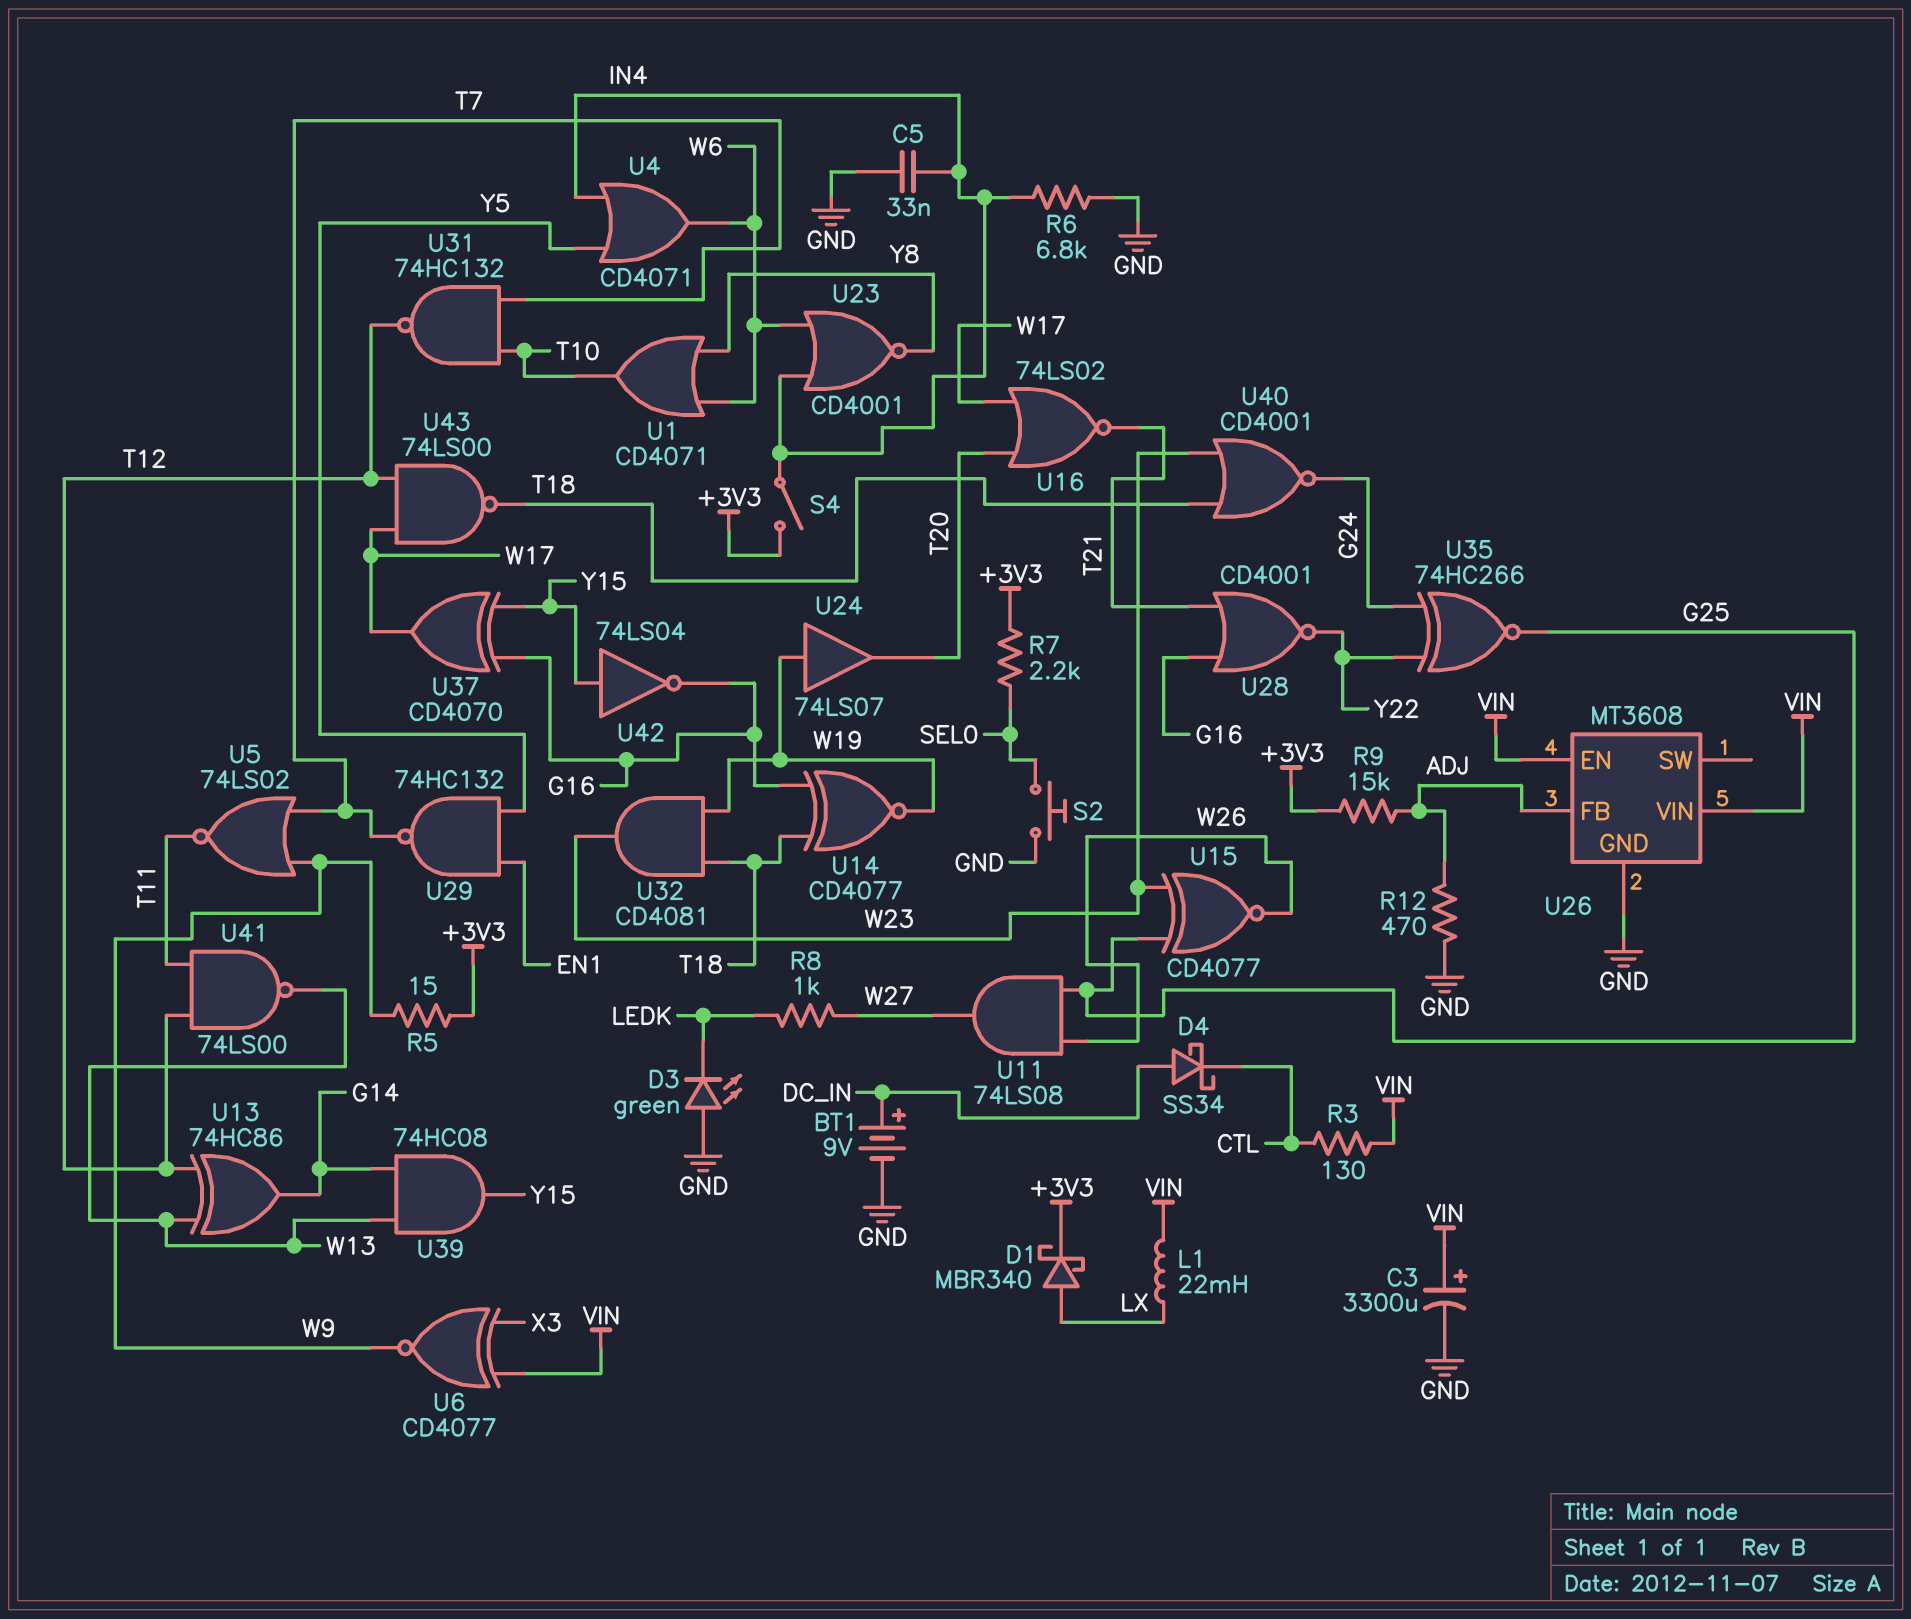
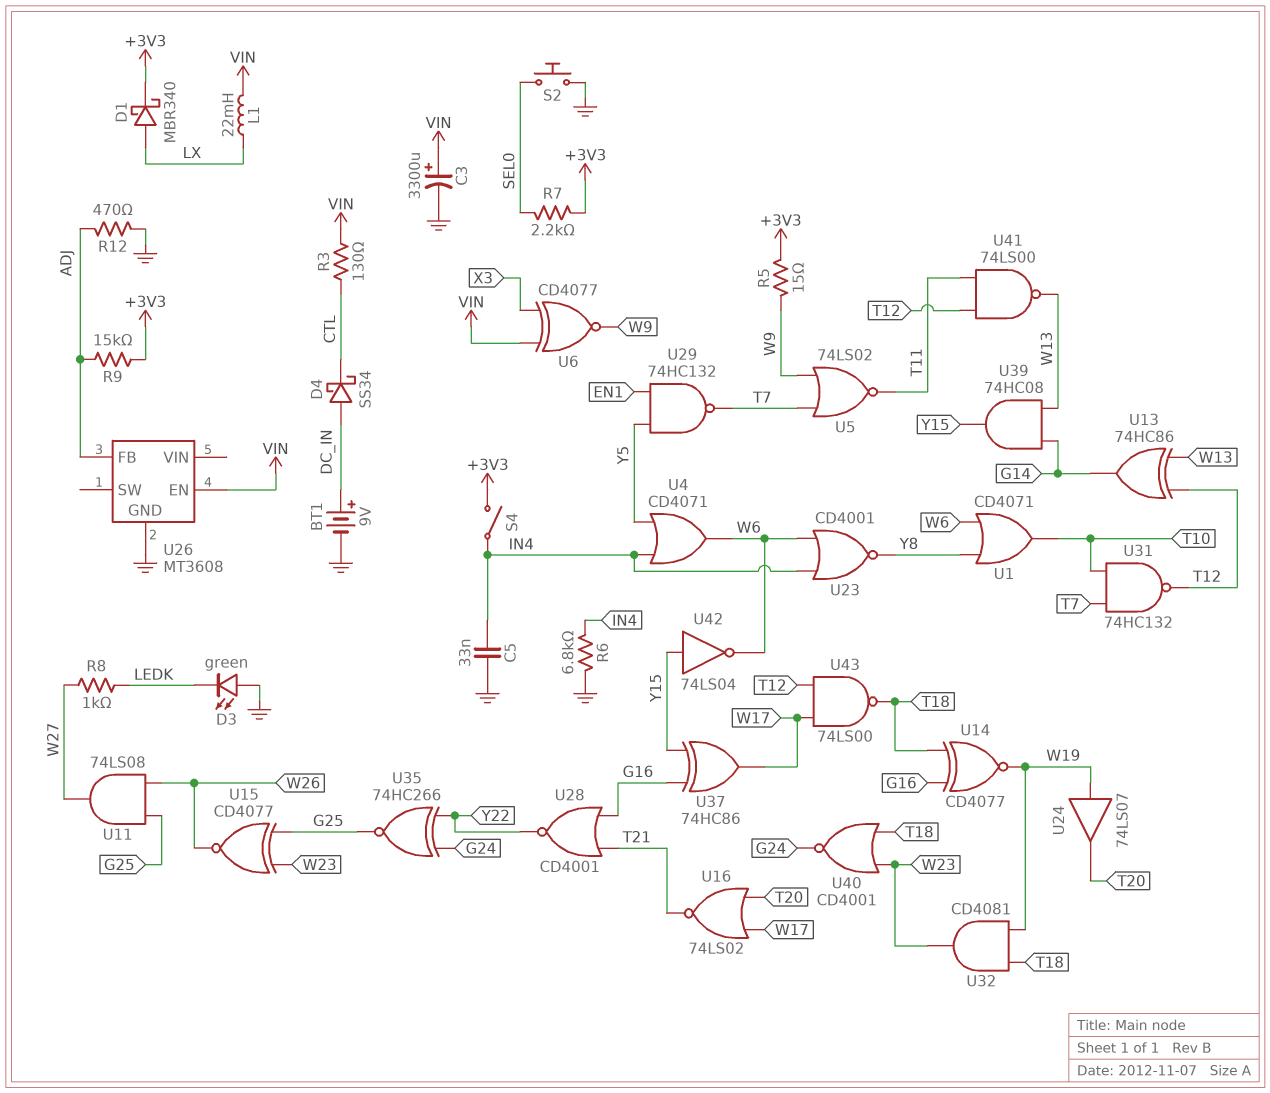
U26 pin VIN: VIN -> none
U37: XOR CD4070 (in G16, in Y15, out W17) -> XOR 74HC86 (in G16, in Y15, out W17)
U42: NOT 74LS04 (in Y15, out G16) -> NOT 74LS04 (in Y15, out W6)

